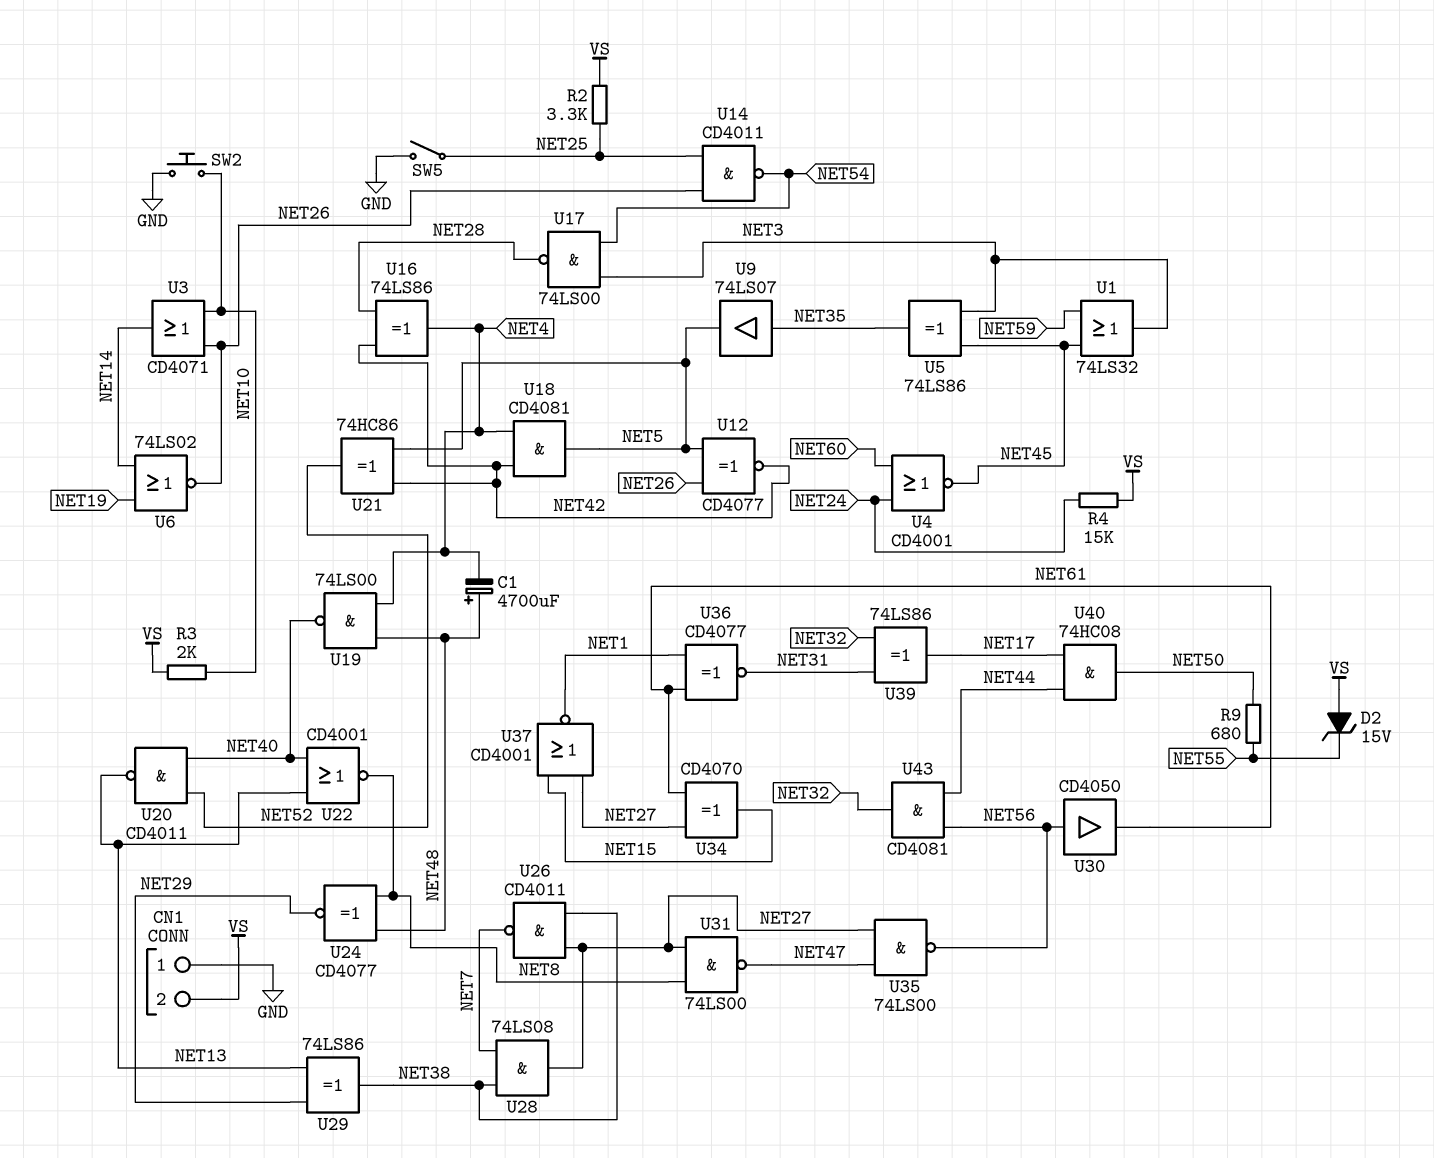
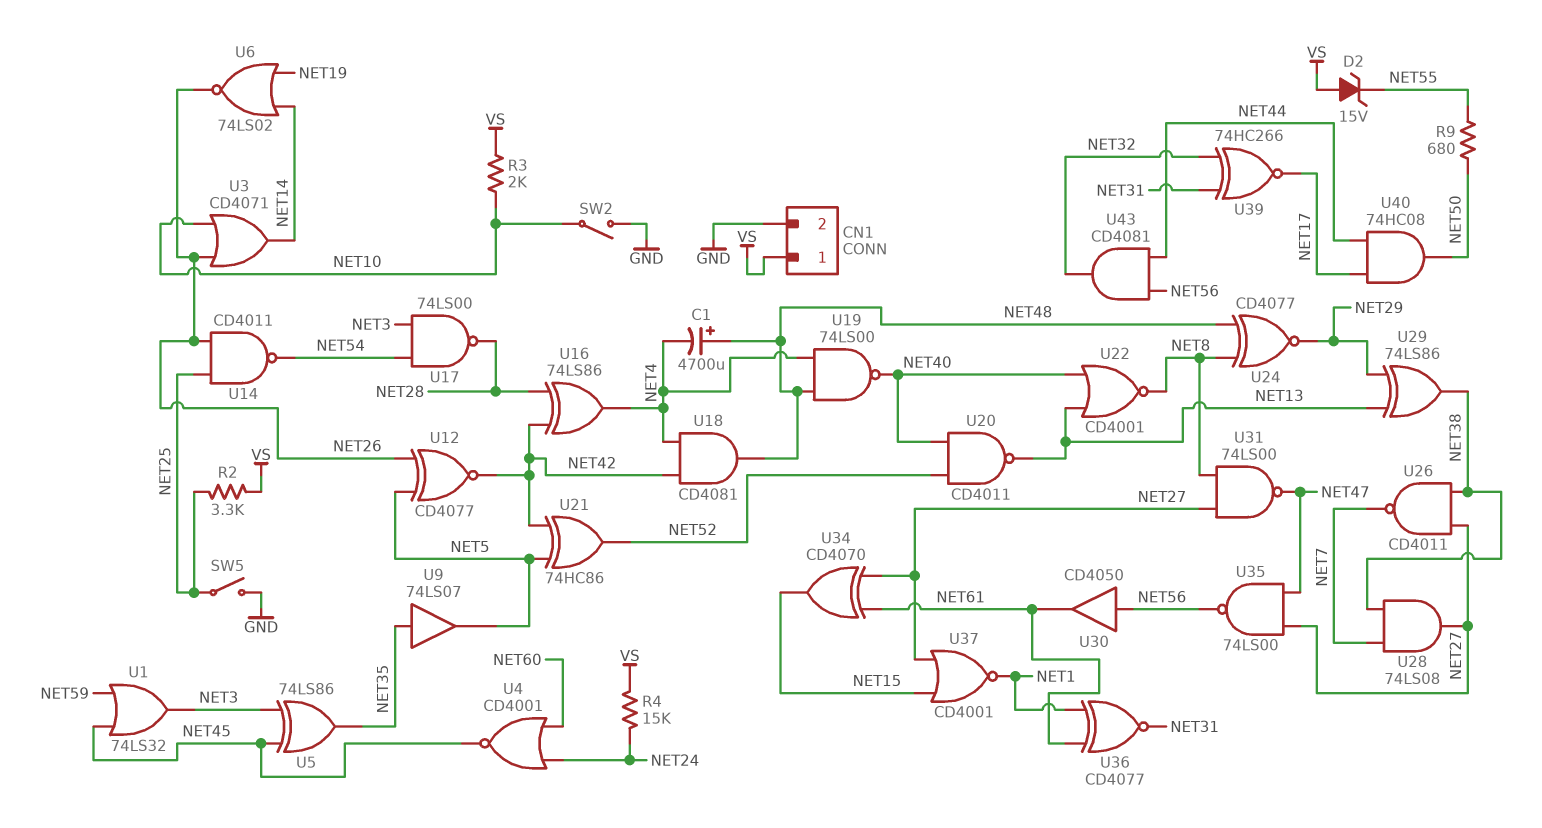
CN1 pin 1: GND -> VS
CN1 pin 2: VS -> GND
SW2: button (GND, NET10) -> switch (GND, NET10)
U18: AND CD4081 (in NET4, in NET42, out NET5) -> AND CD4081 (in NET4, in NET42, out NET48)
U39: XOR 74LS86 (in NET31, in NET32, out NET17) -> XNOR 74HC266 (in NET31, in NET32, out NET17)

